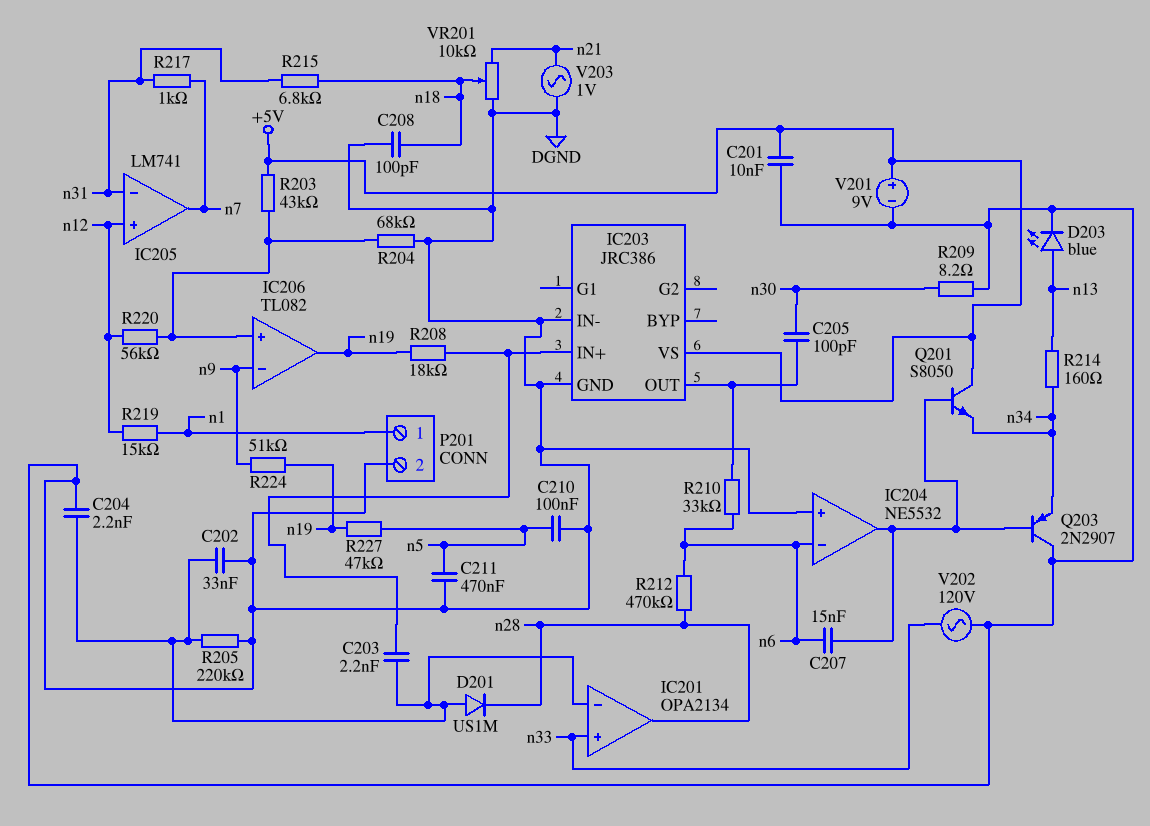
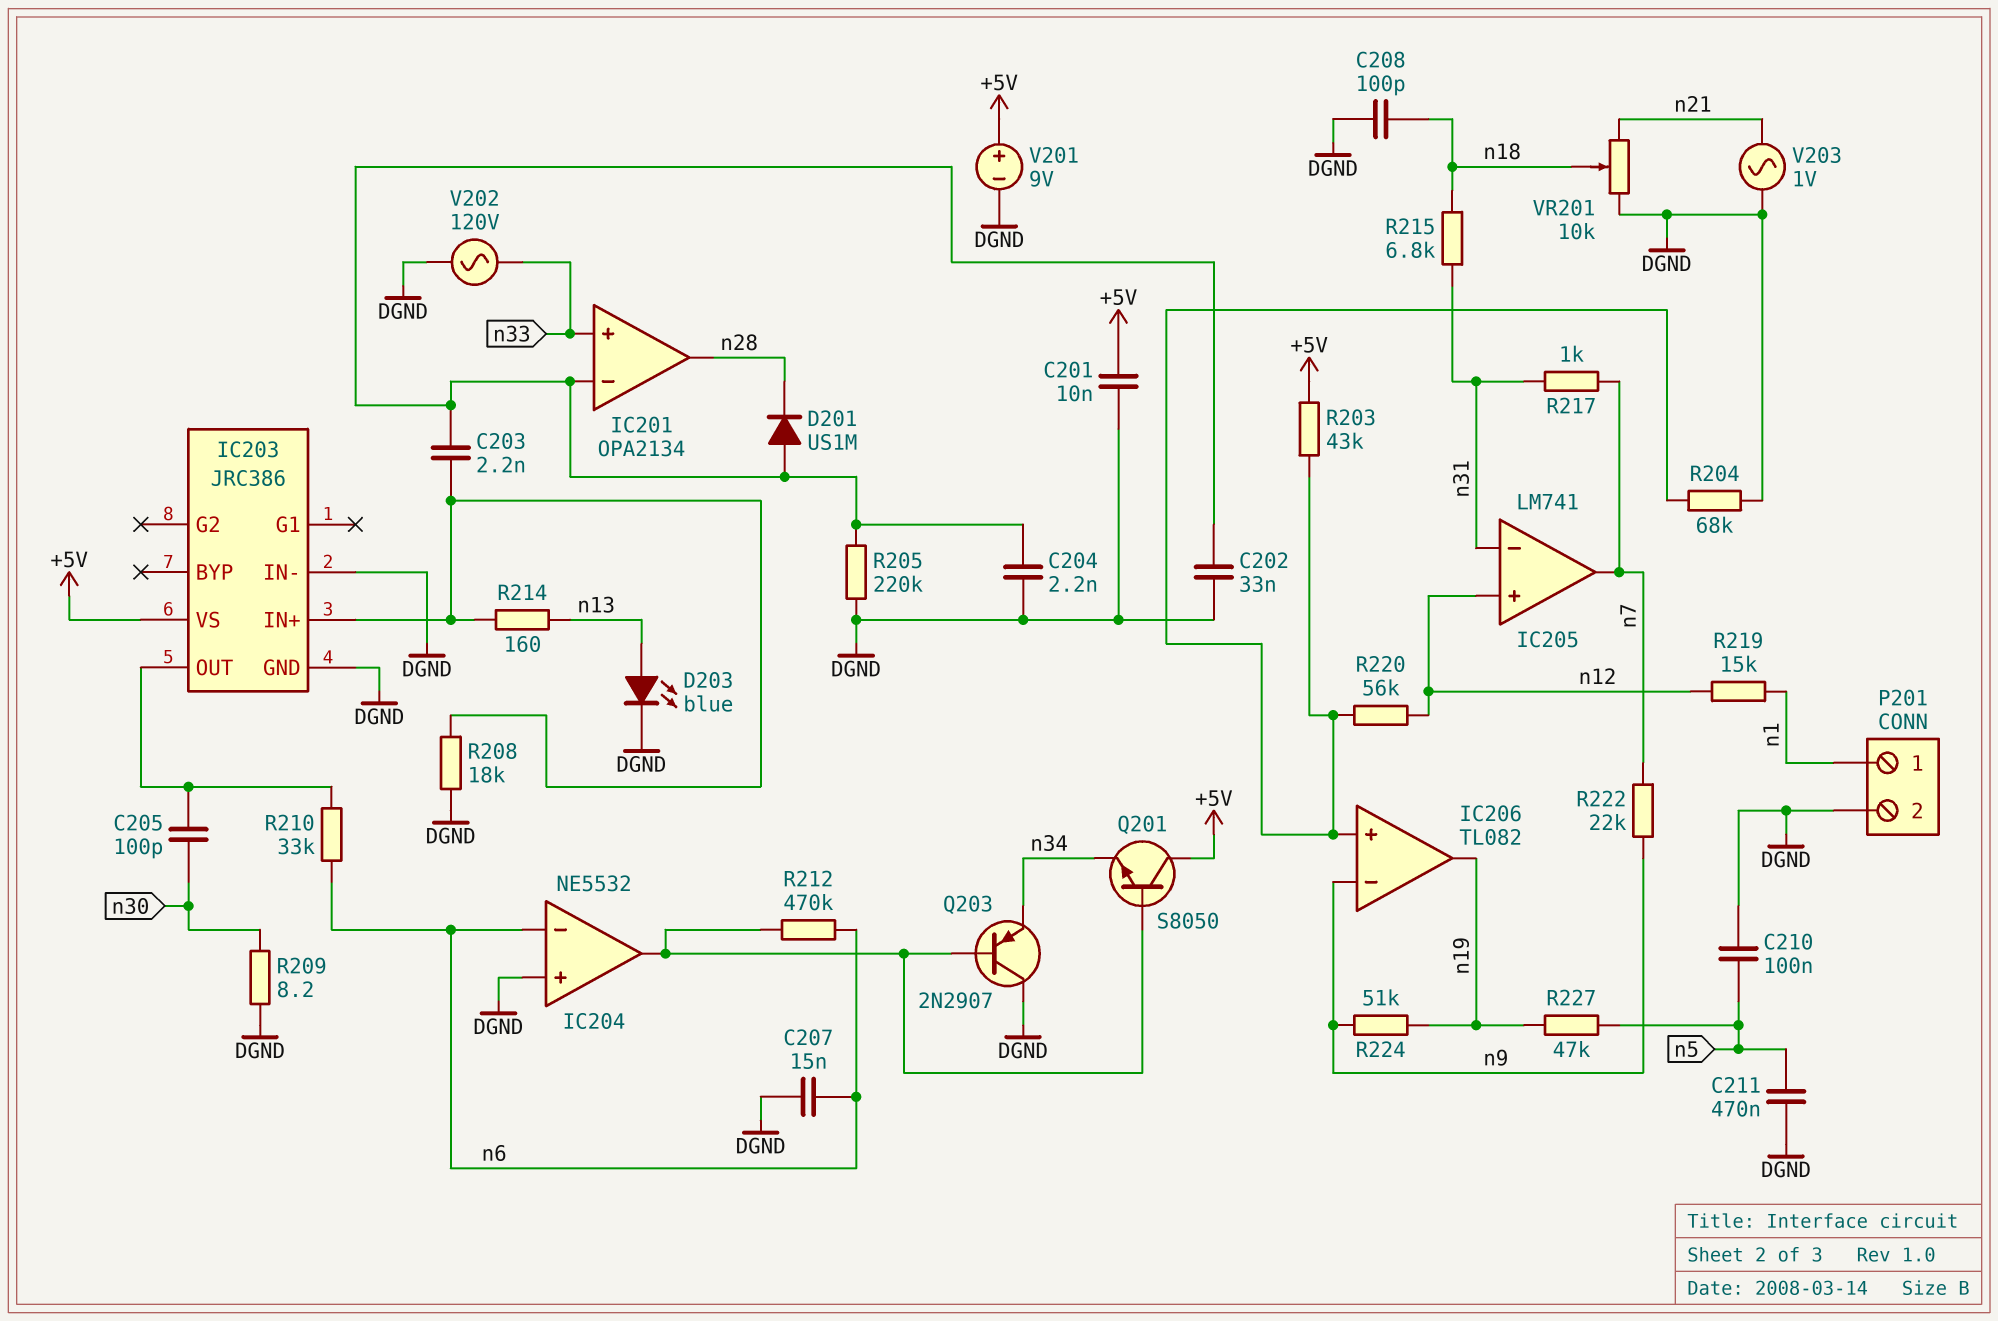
C207: 15nF (IC204/out, n6) -> 15nF (DGND, n6)
R208: 18k (IC203/IN+, n19) -> 18k (DGND, IC203/IN+)
R212: 470k (n6, n28) -> 470k (IC204/out, n6)
R214: 160 (n13, n34) -> 160 (IC203/IN+, n13)
R222: none -> 22k (n7, n9)

